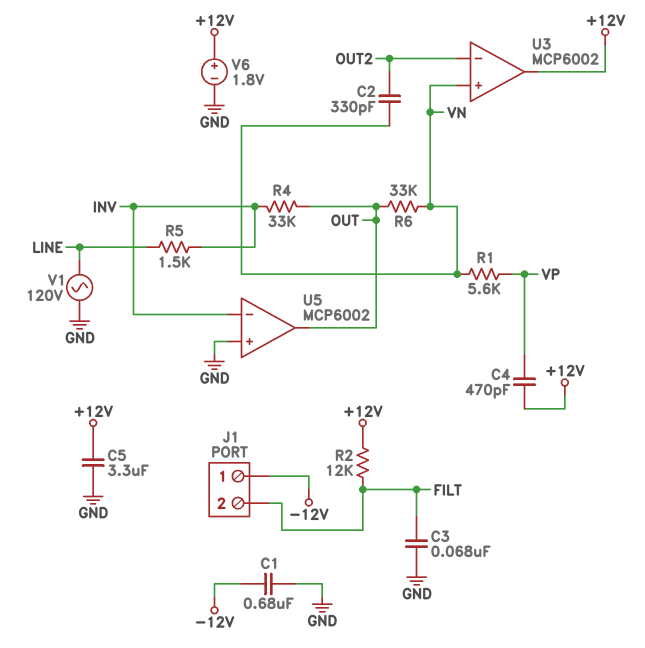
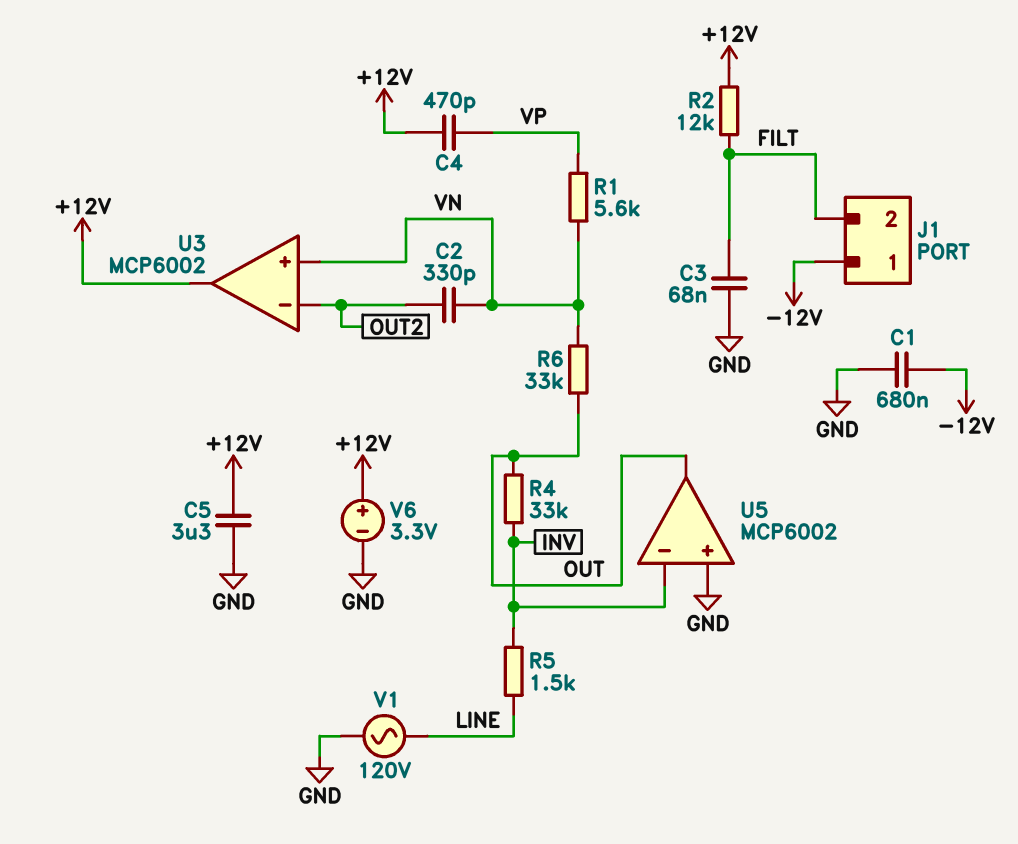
V6: 1.8V (plus +12V, minus GND) -> 3.3V (plus +12V, minus GND)

